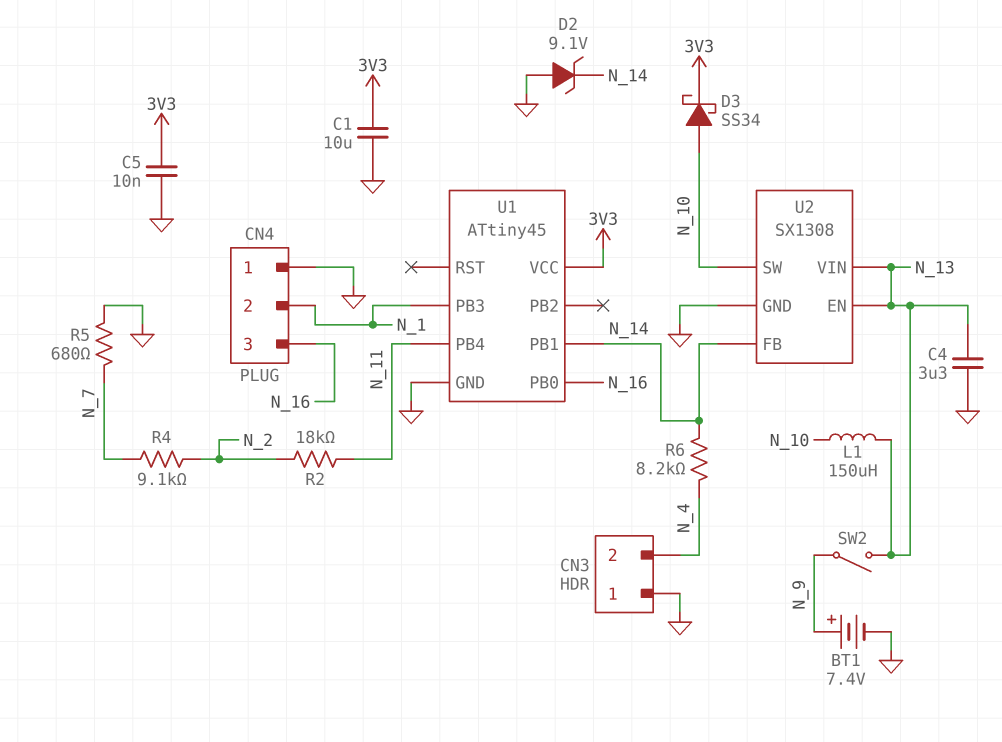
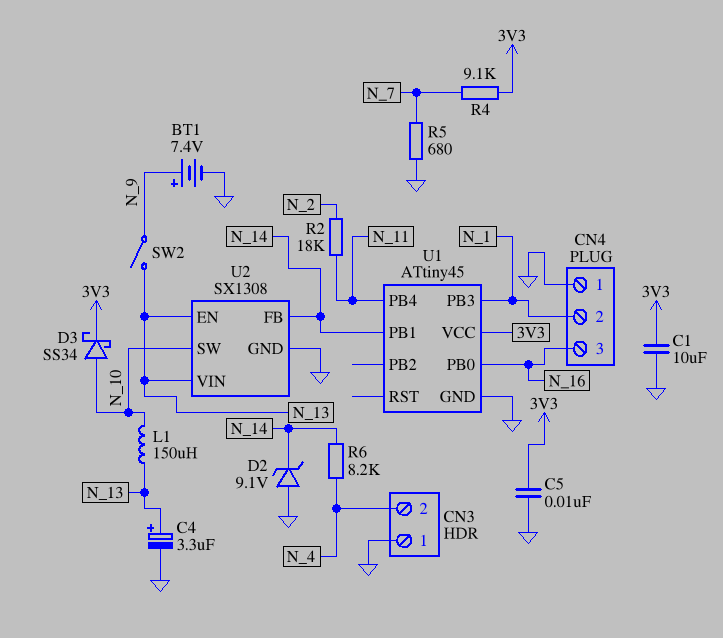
C4: 3.3uF (GND, N_13) -> 3.3uF (plus N_13, minus GND)
R4: 9.1k (N_2, N_7) -> 9.1k (3V3, N_7)

